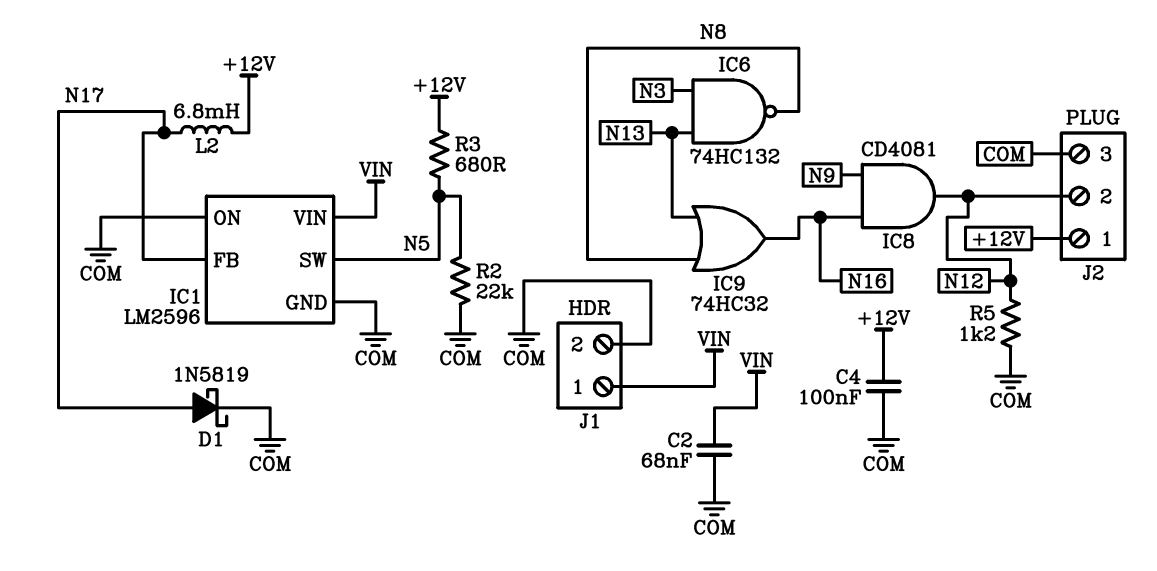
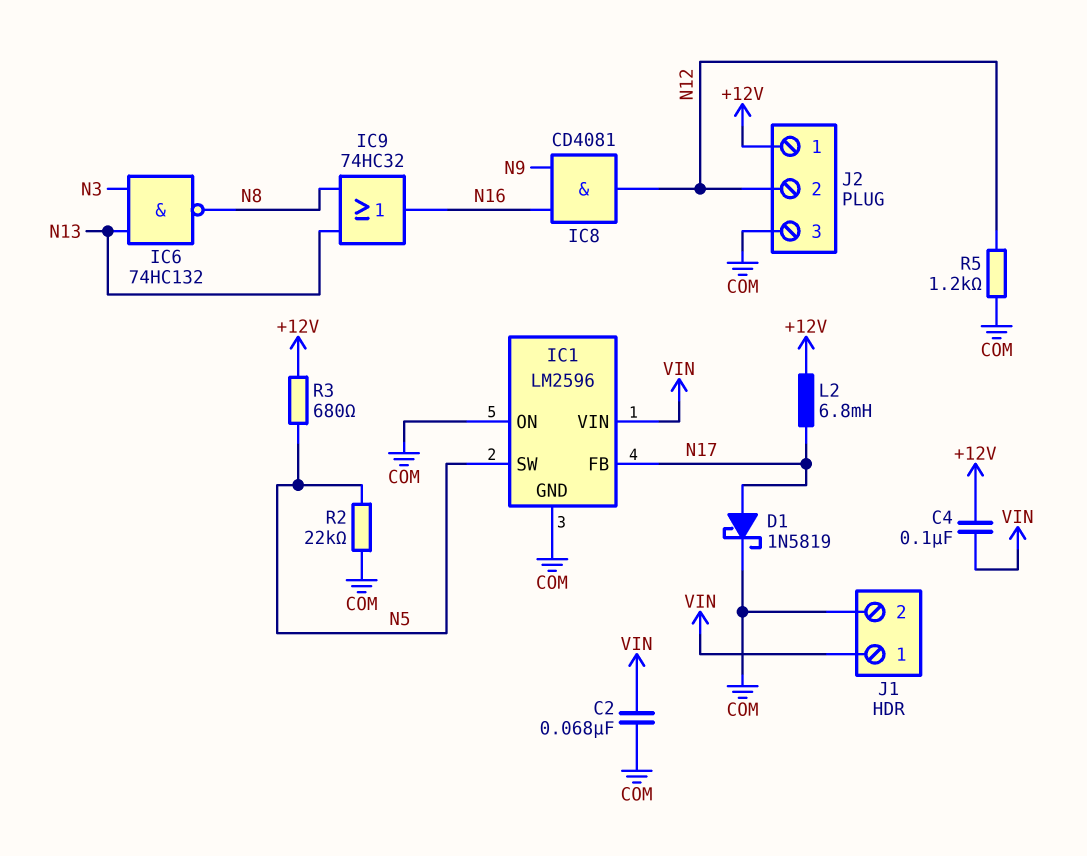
C4: 100nF (+12V, COM) -> 100nF (+12V, VIN)

